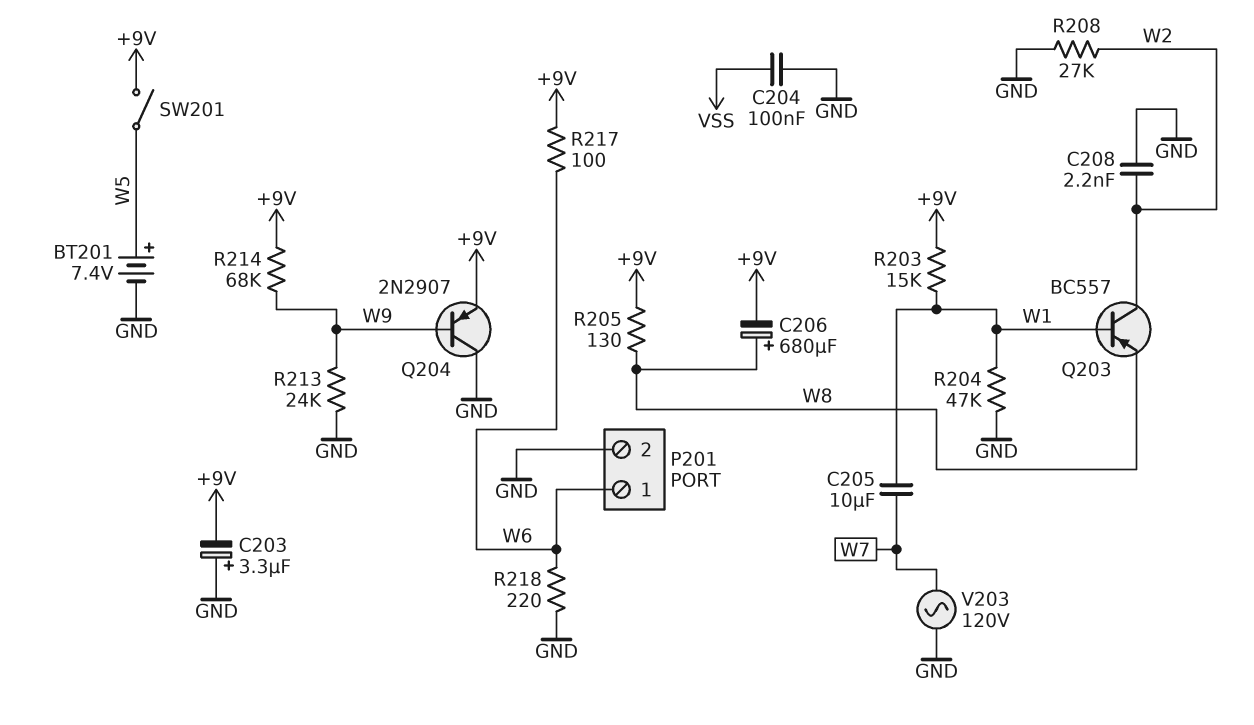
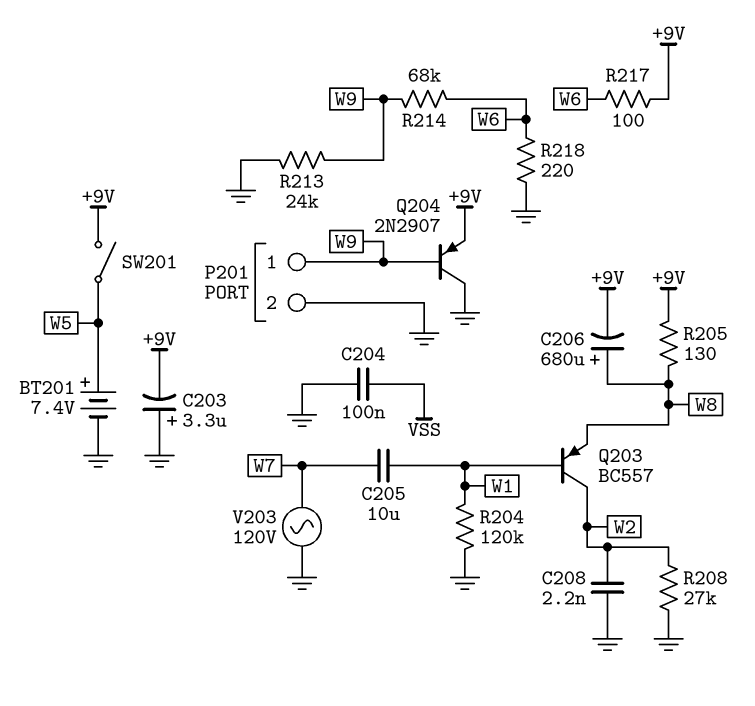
P201 pin 1: W6 -> W9
R203: 15k (+9V, W1) -> none
R204: 47k (GND, W1) -> 120k (GND, W1)
R214: 68k (+9V, W9) -> 68k (W6, W9)

